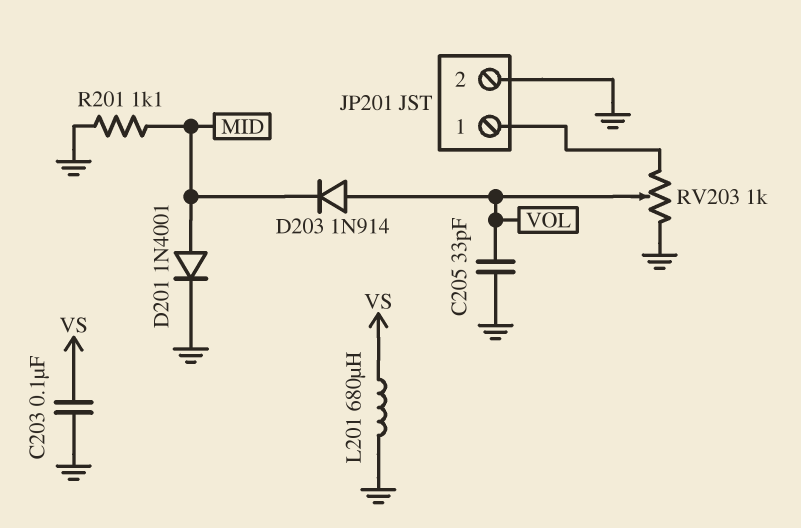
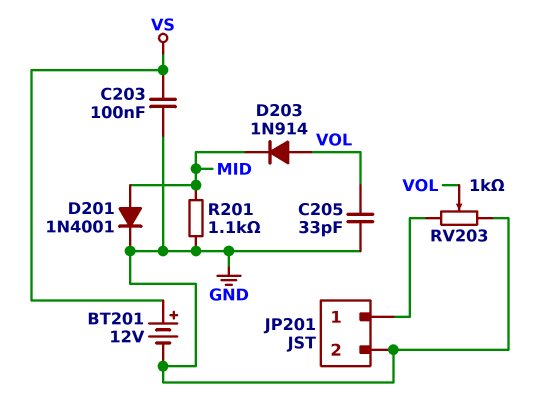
BT201: none -> 12V (plus VS, minus GND)
L201: 680uH (GND, VS) -> none

